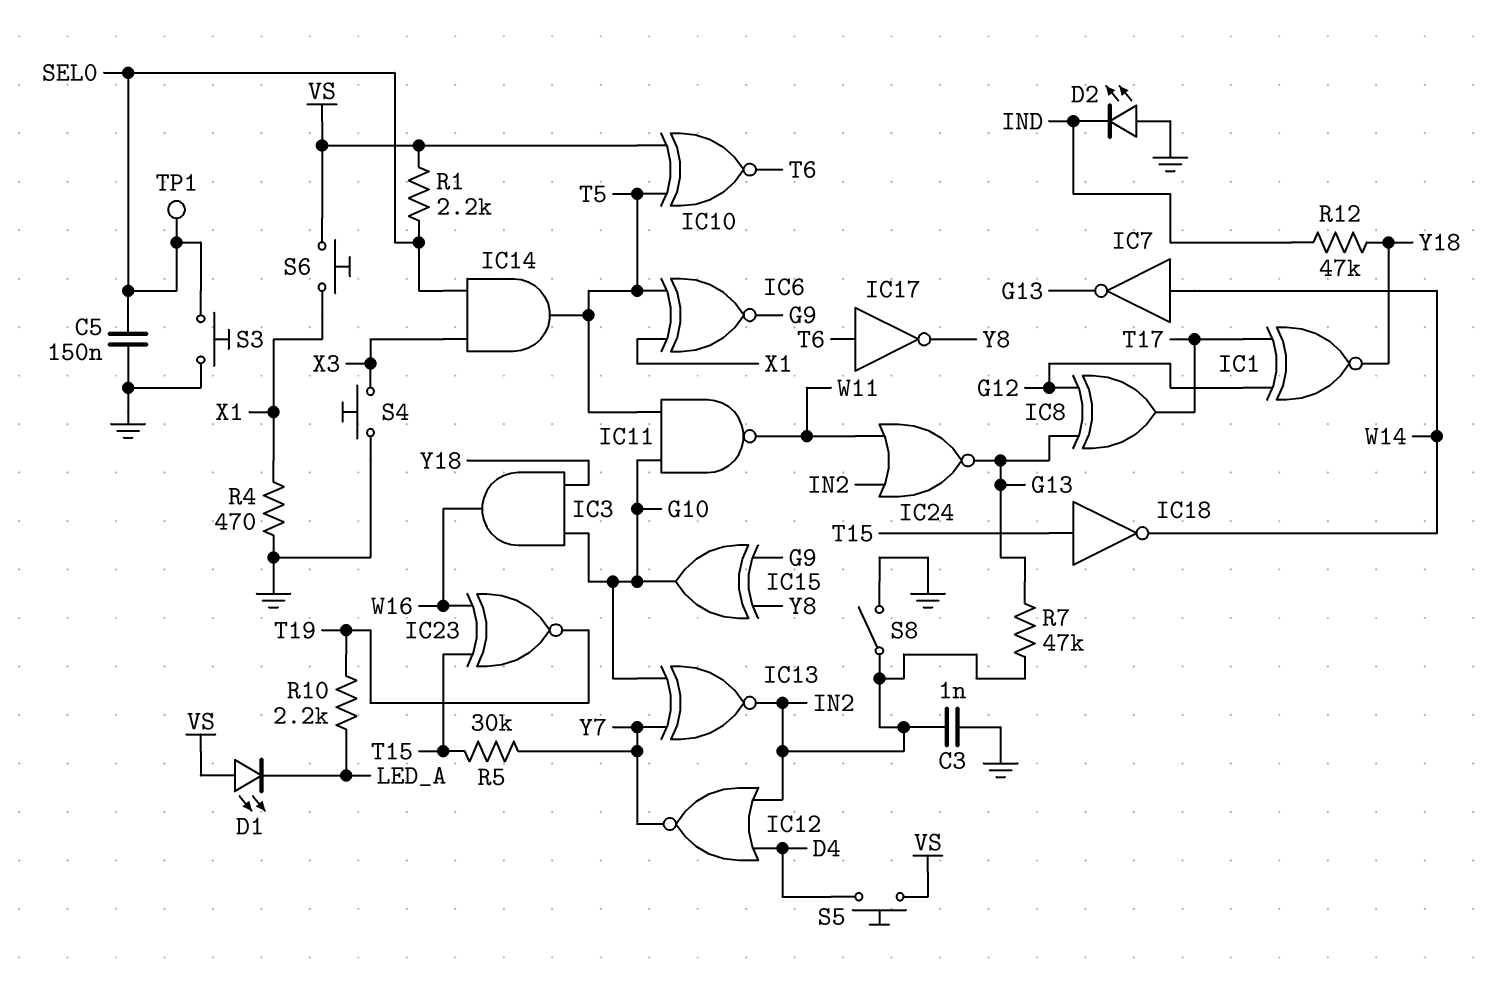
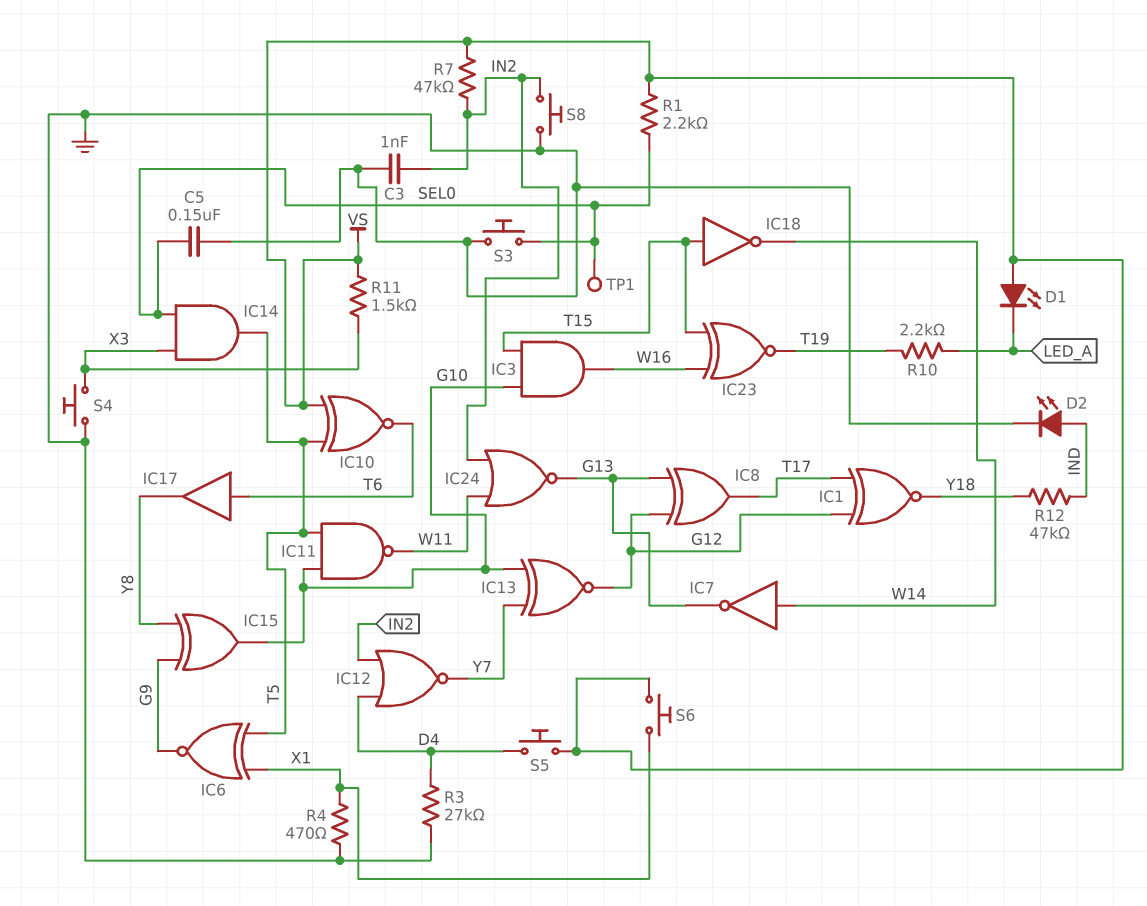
D2: LED (A GND, K IND) -> LED (A IND, K GND)
IC3: AND (in G10, in Y18, out W16) -> AND (in G10, in T15, out W16)
IC13: XNOR (in G10, in Y7, out IN2) -> XNOR (in G10, in Y7, out G12)
IC17: NOT (in T6, out Y8) -> buffer (in T6, out Y8)
R3: none -> 27k (D4, GND)
R5: 30k (T15, Y7) -> none
R7: 47k (G13, IN2) -> 47k (IN2, VS)
R11: none -> 1.5k (VS, X3)
S8: switch (GND, IN2) -> button (GND, IN2)

